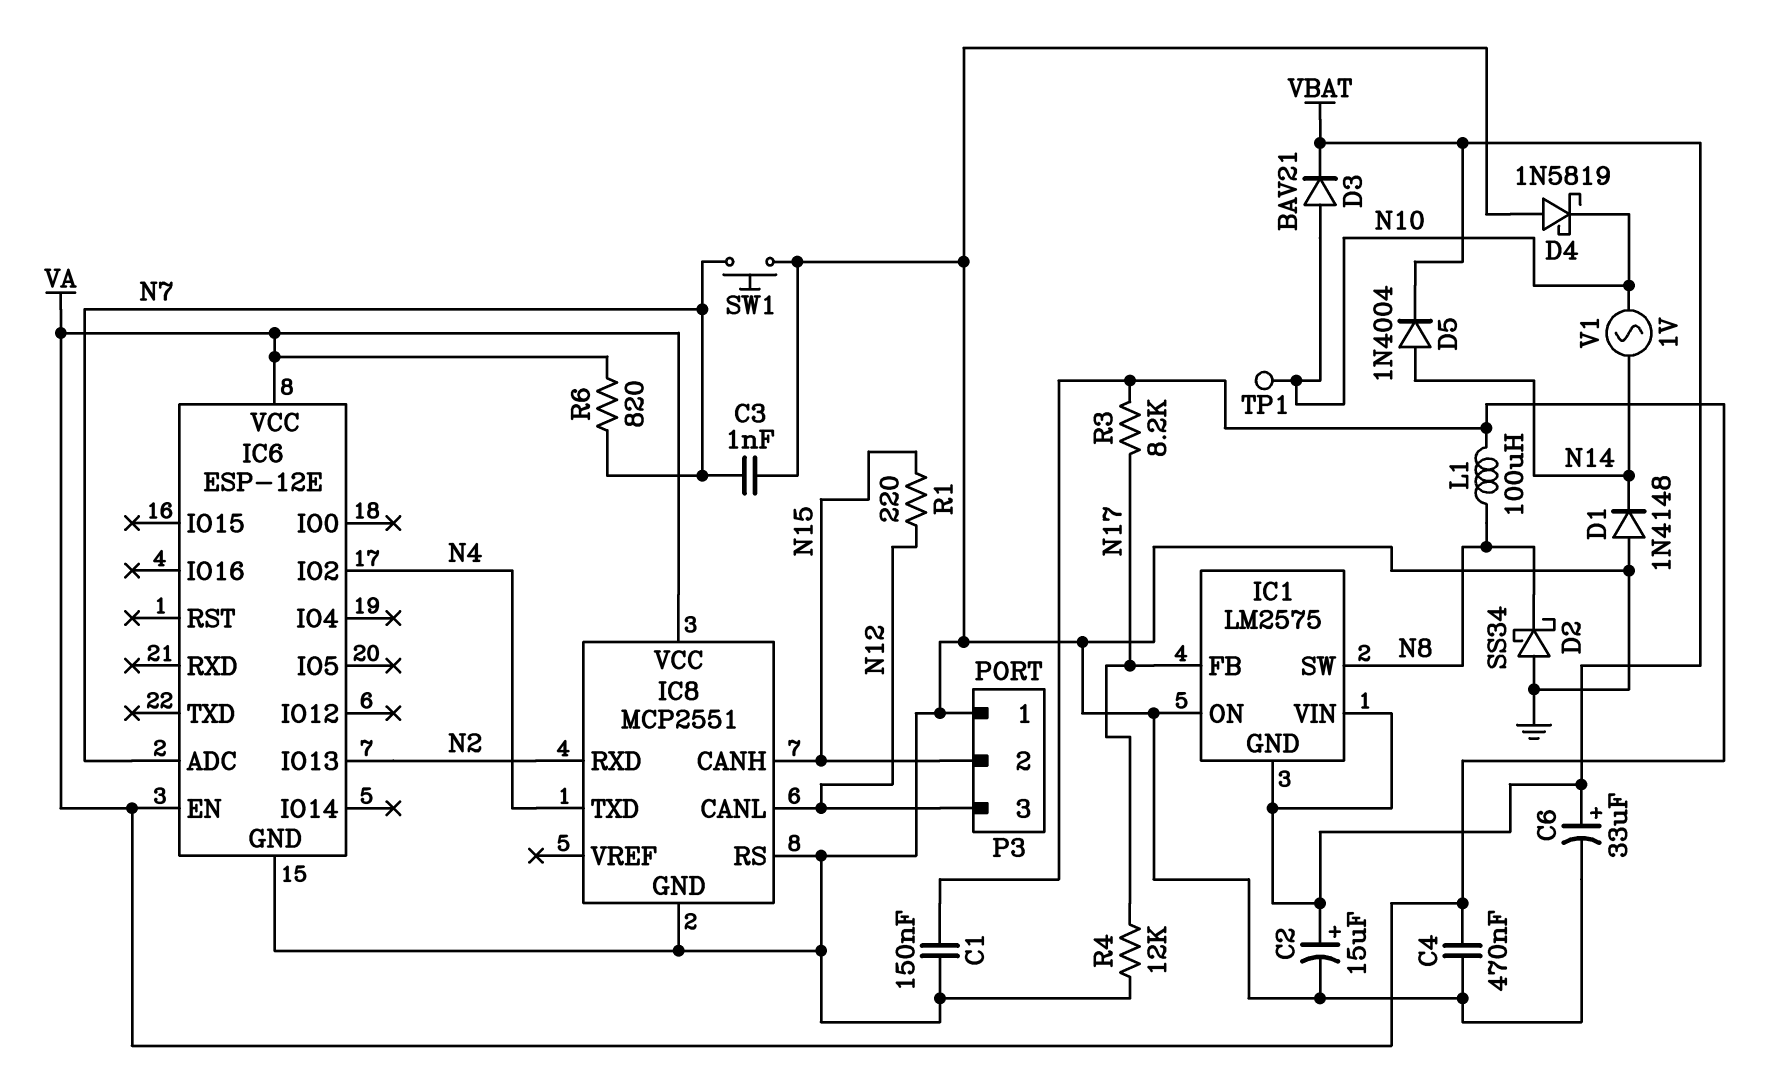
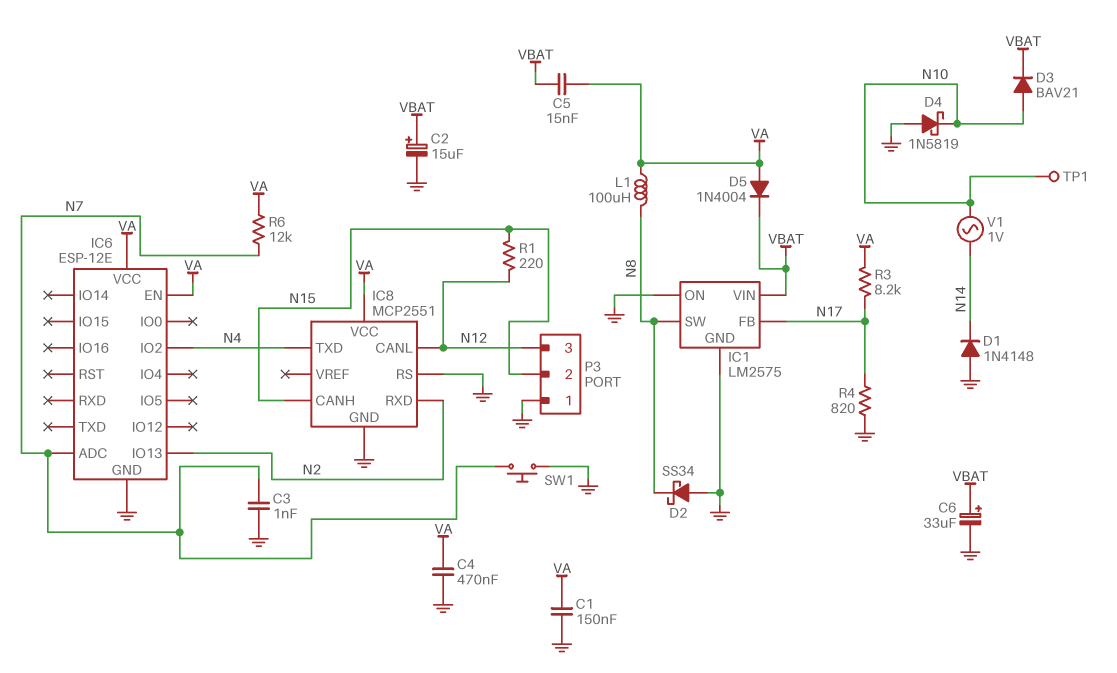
C5: none -> 15nF (VA, VBAT)
D5: diode 1N4004 (A N14, K VBAT) -> diode 1N4004 (A VA, K VBAT)
IC1 pin GND: VBAT -> GND
R4: 12k (GND, N17) -> 820 (GND, N17)
R6: 820 (N7, VA) -> 12k (N7, VA)

